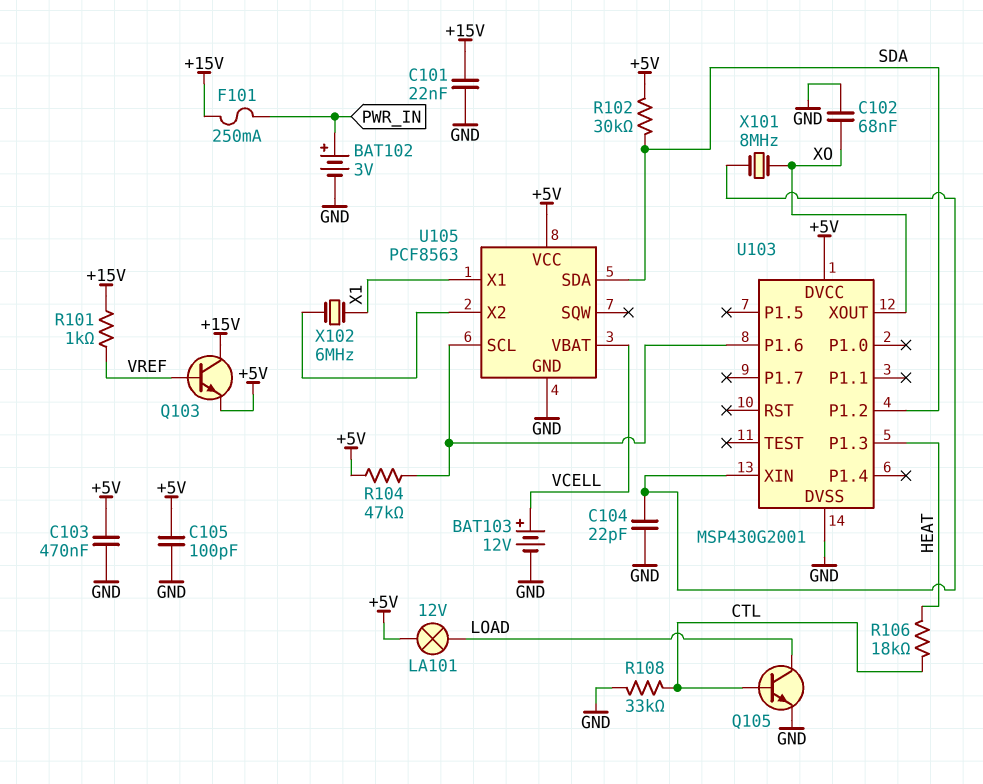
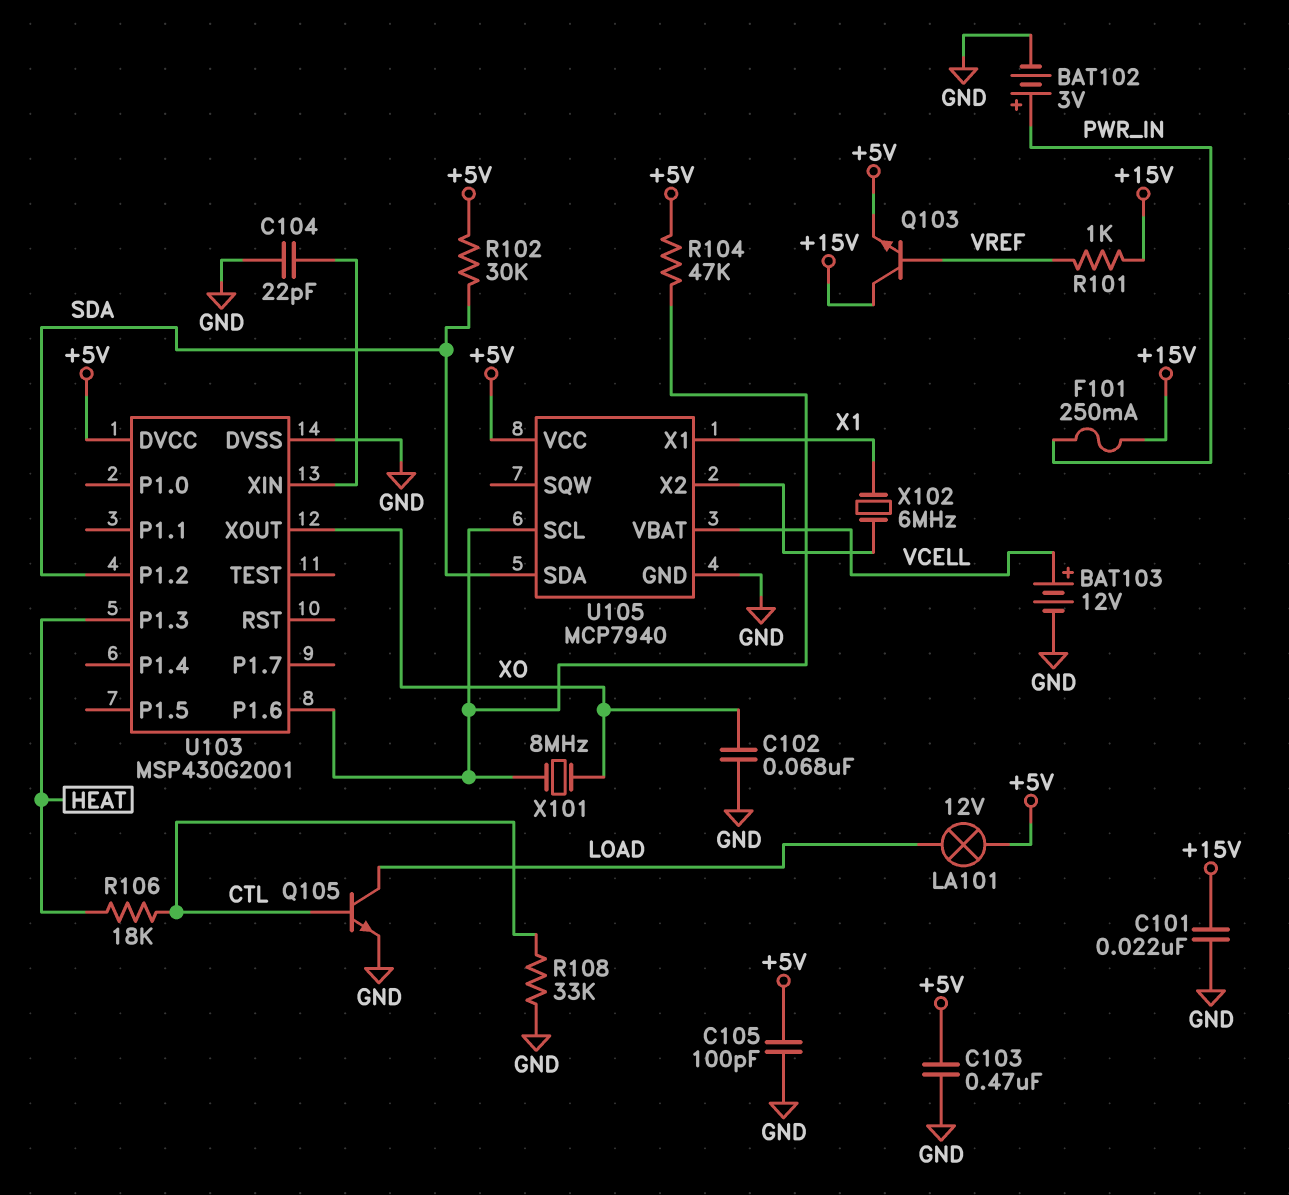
U105: PCF8563 -> MCP7940
X101: 8MHz (U103/XIN, XO) -> 8MHz (U103/P1.6, XO)

